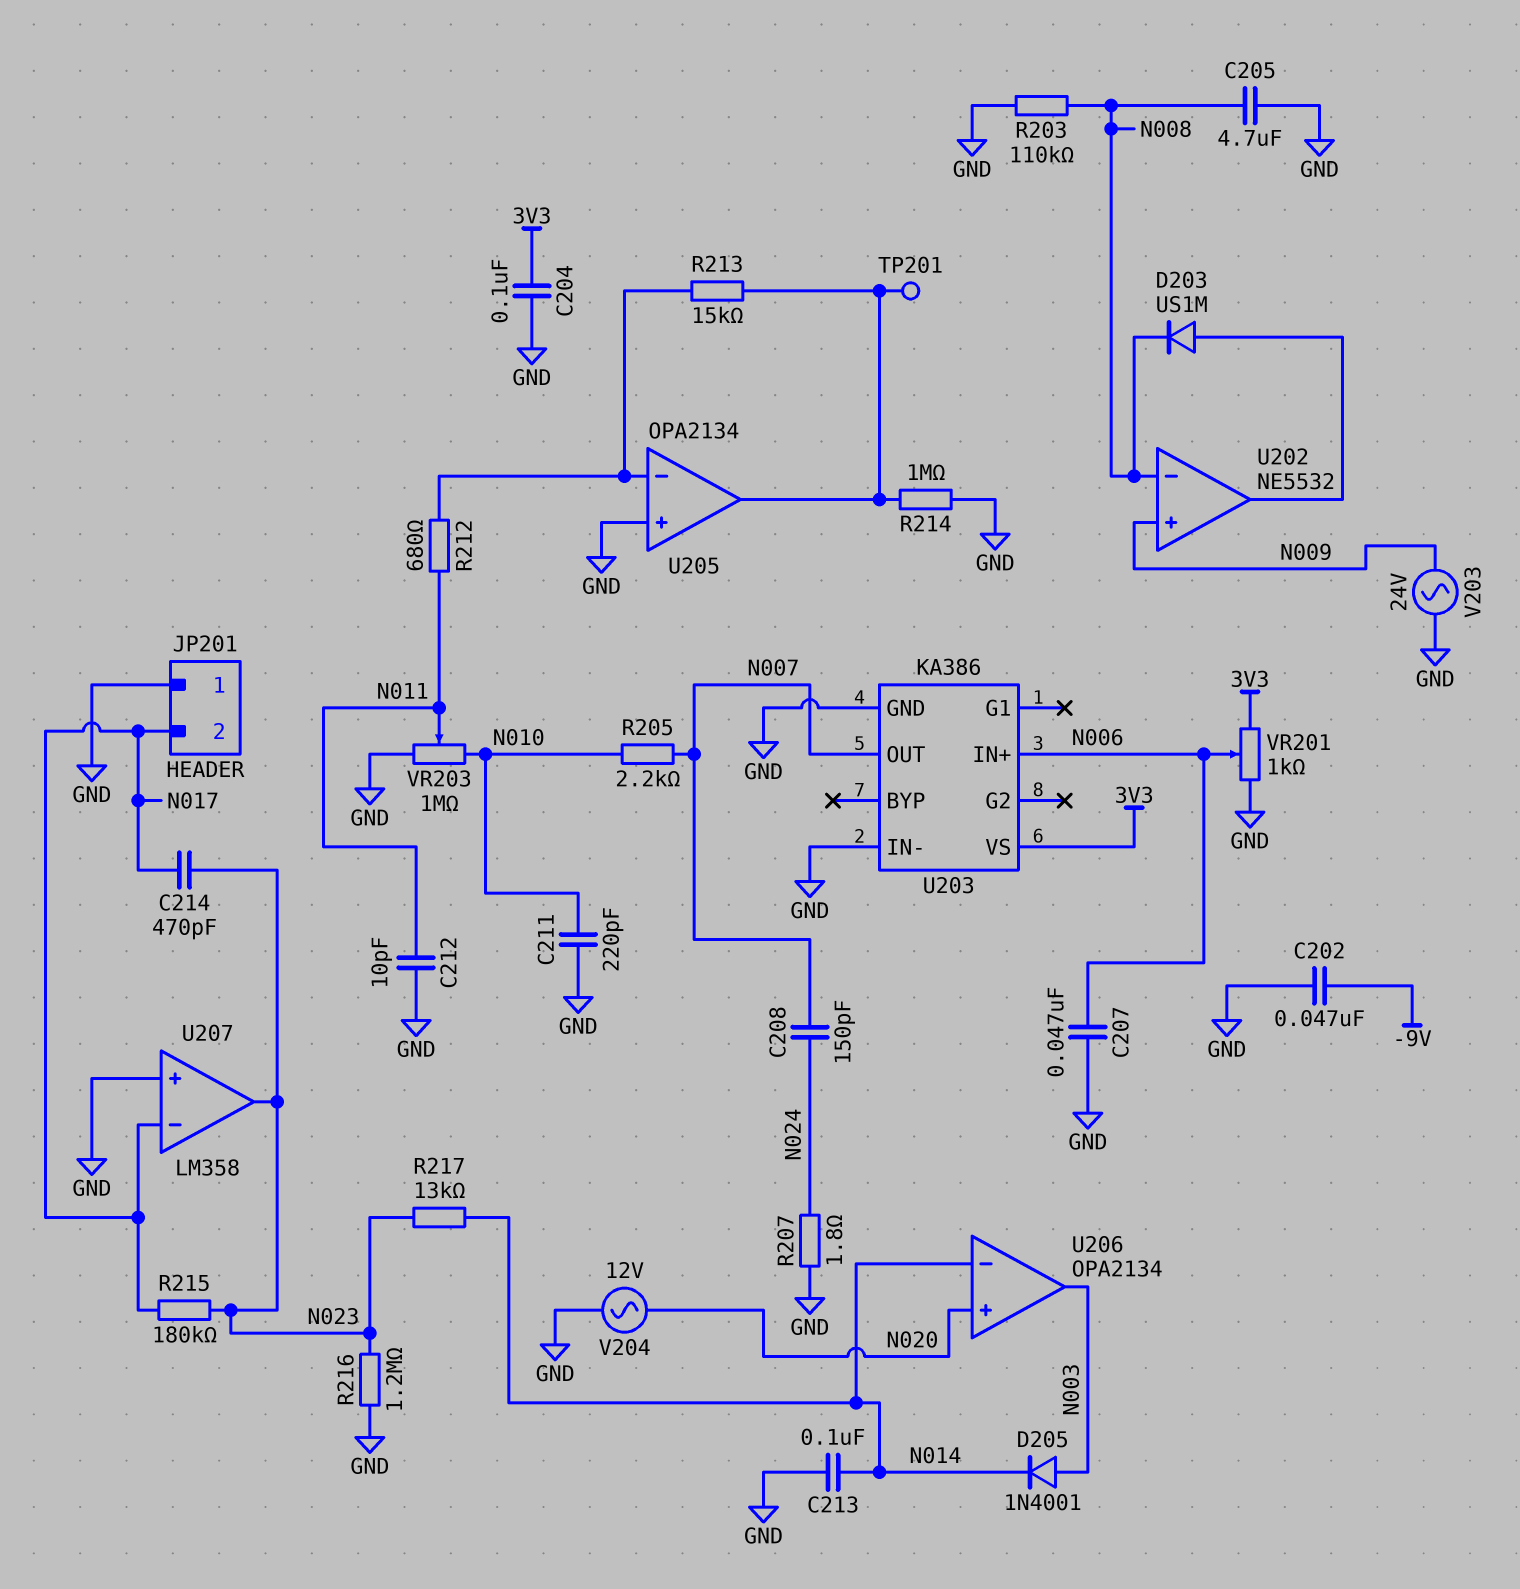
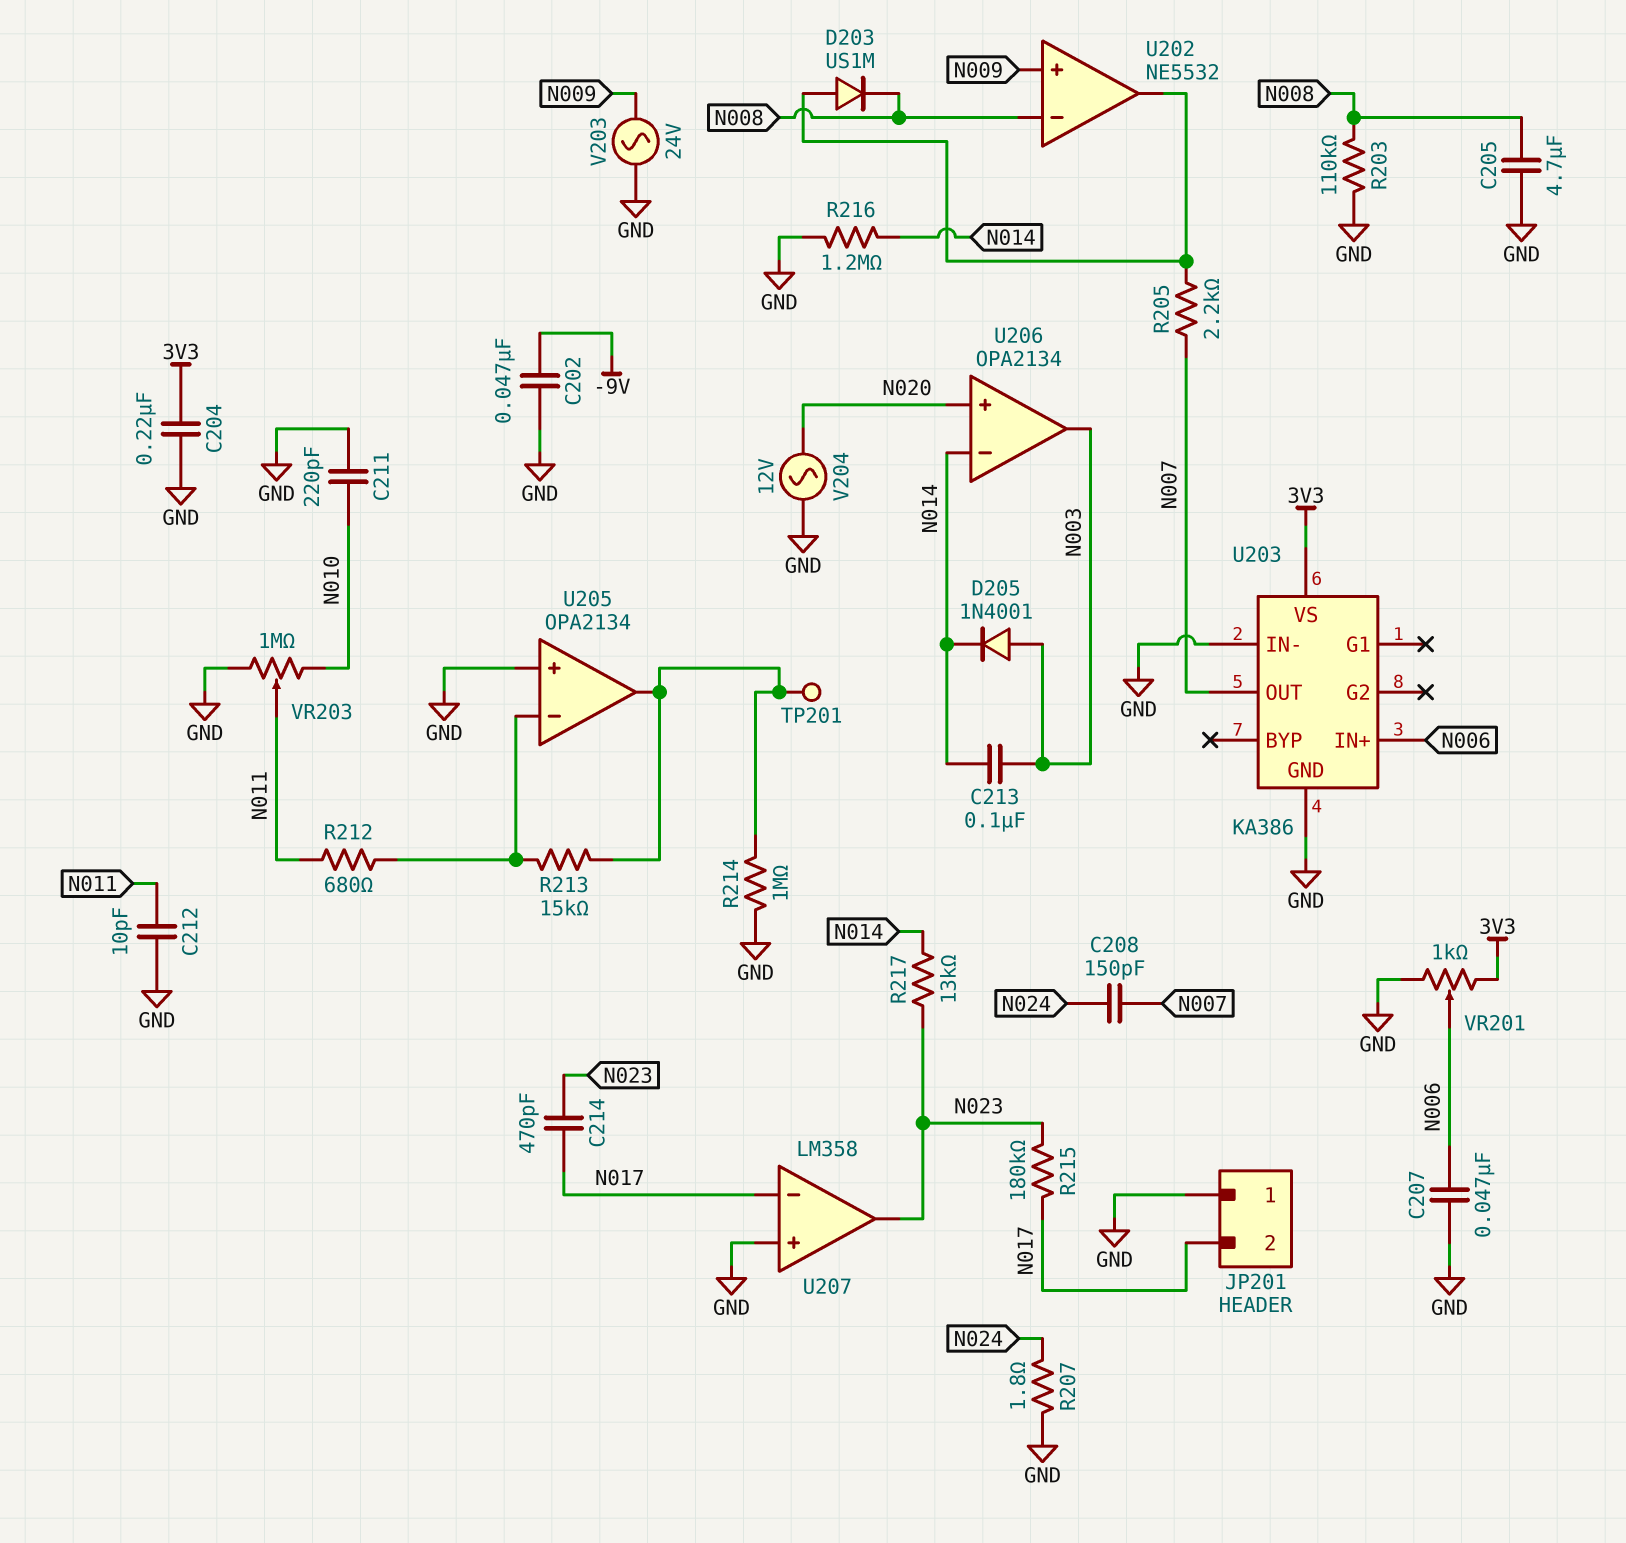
C204: 100nF (3V3, GND) -> 220nF (3V3, GND)
C213: 100nF (GND, N014) -> 100nF (N003, N014)
R205: 2.2k (N007, N010) -> 2.2k (N007, U202/out)
R216: 1.2M (GND, N023) -> 1.2M (GND, N014)

